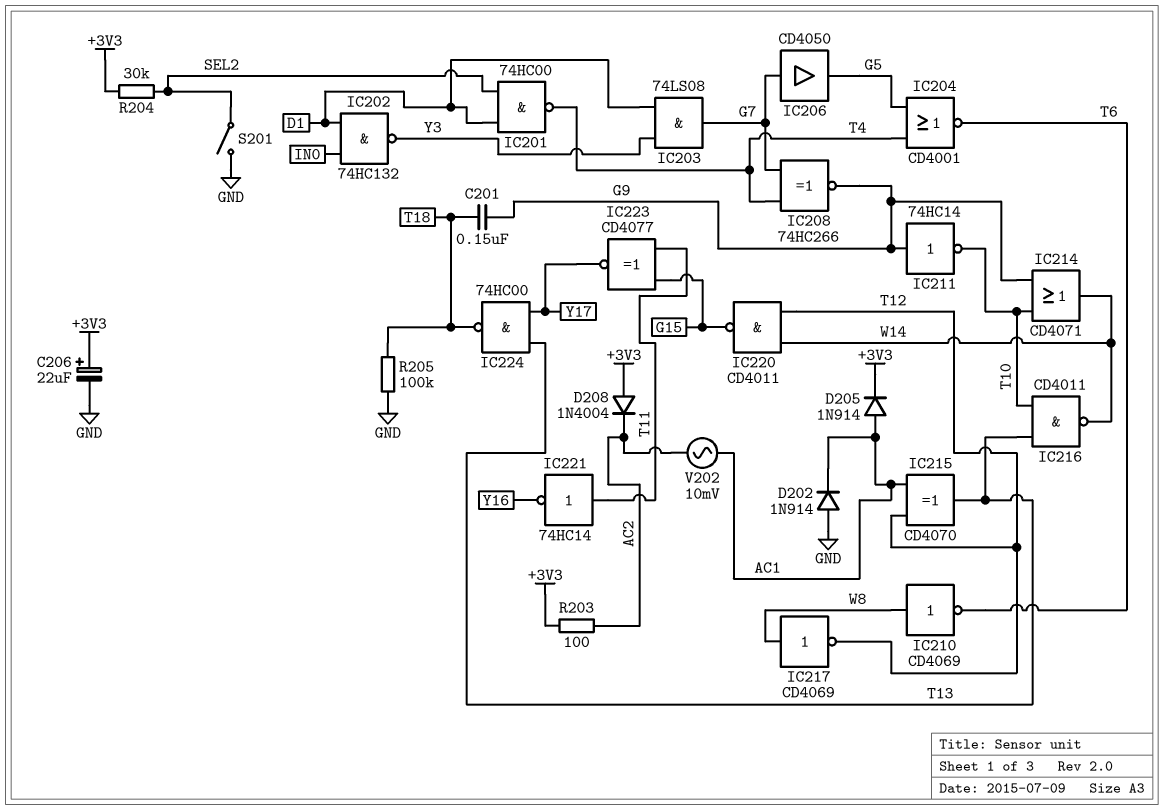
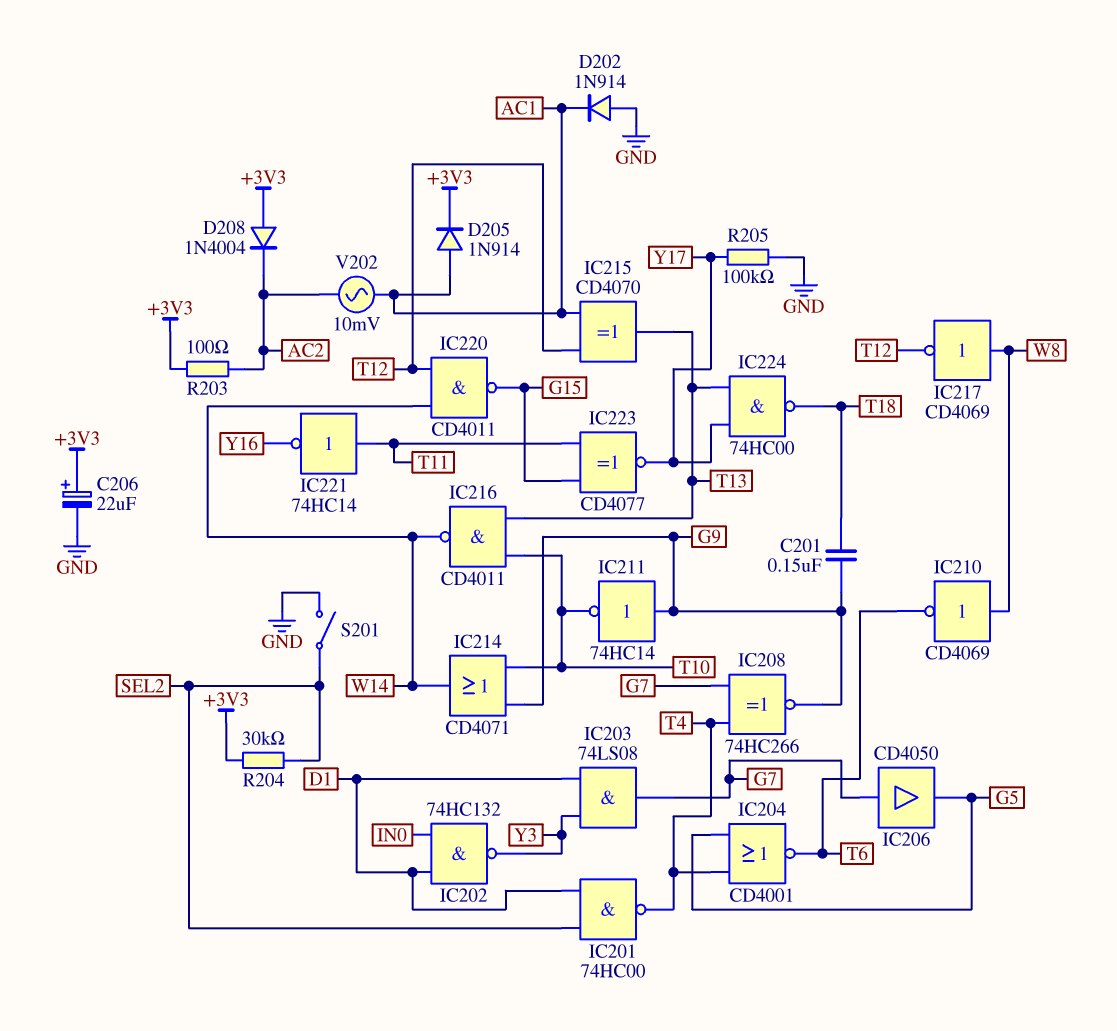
R205: 100k (GND, T18) -> 100k (GND, Y17)

